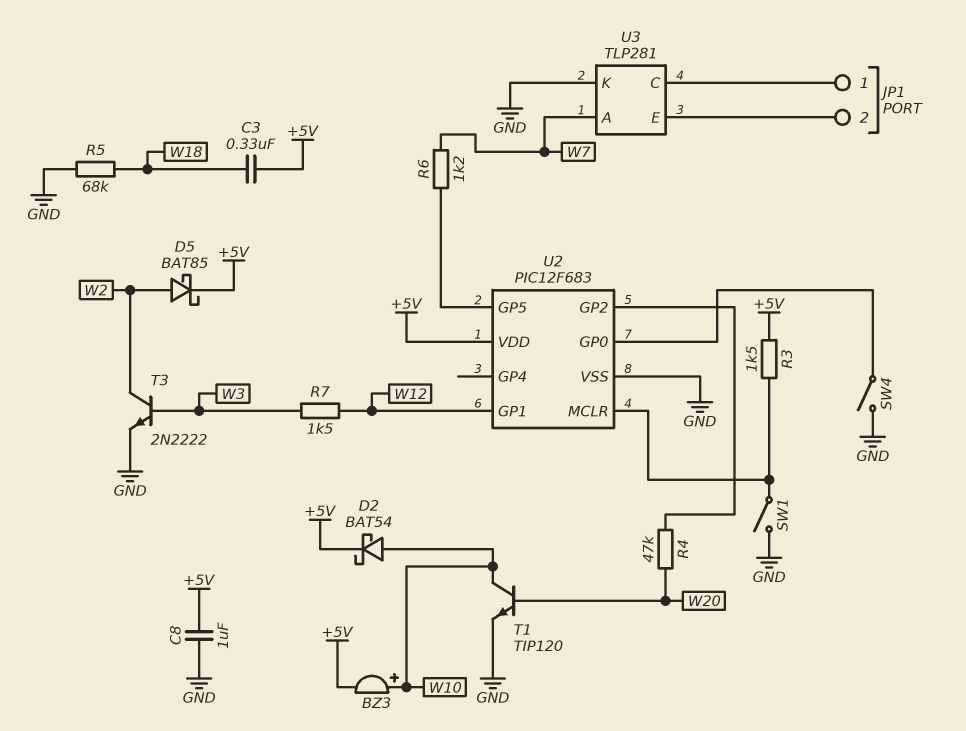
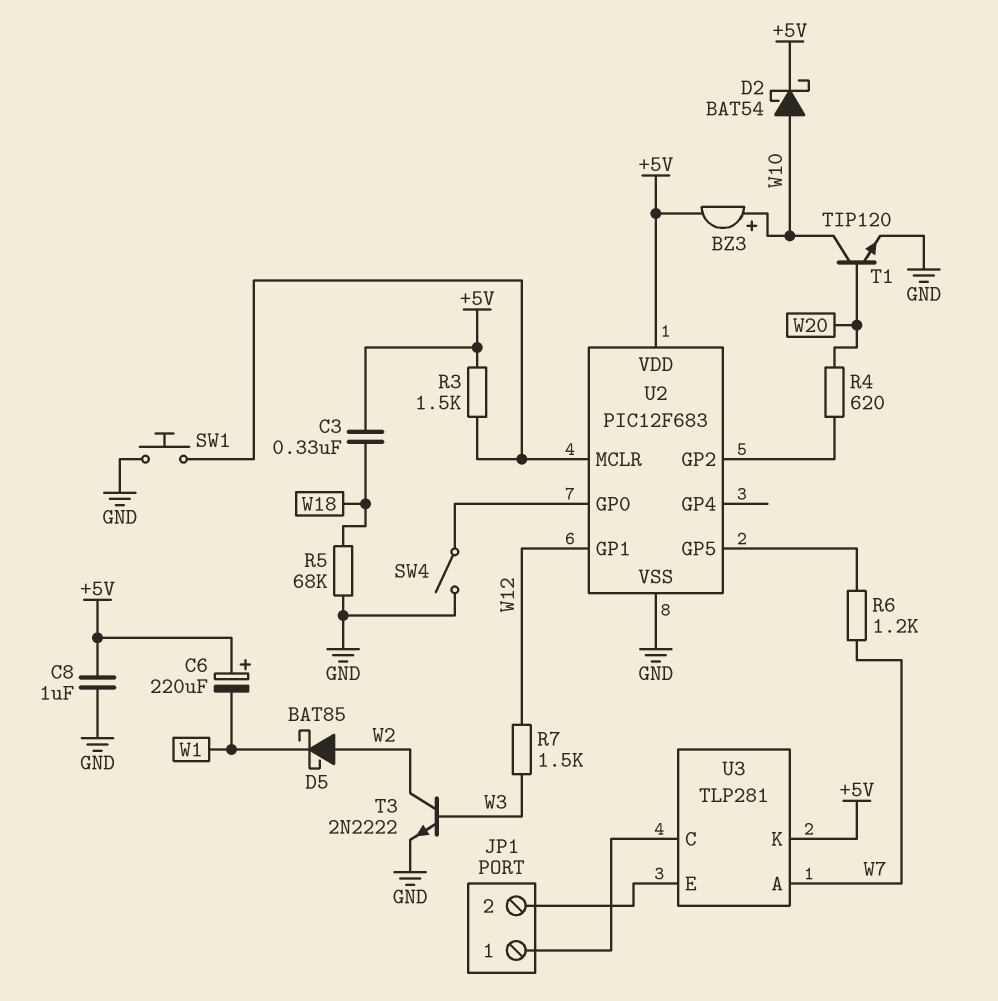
C6: none -> 220uF (plus +5V, minus W1)
D5: schottky BAT85 (A W2, K +5V) -> schottky BAT85 (A W2, K W1)
R4: 47k (U2/GP2, W20) -> 620 (U2/GP2, W20)
SW1: switch (GND, U2/MCLR) -> button (GND, U2/MCLR)
U3 pin K: GND -> +5V

